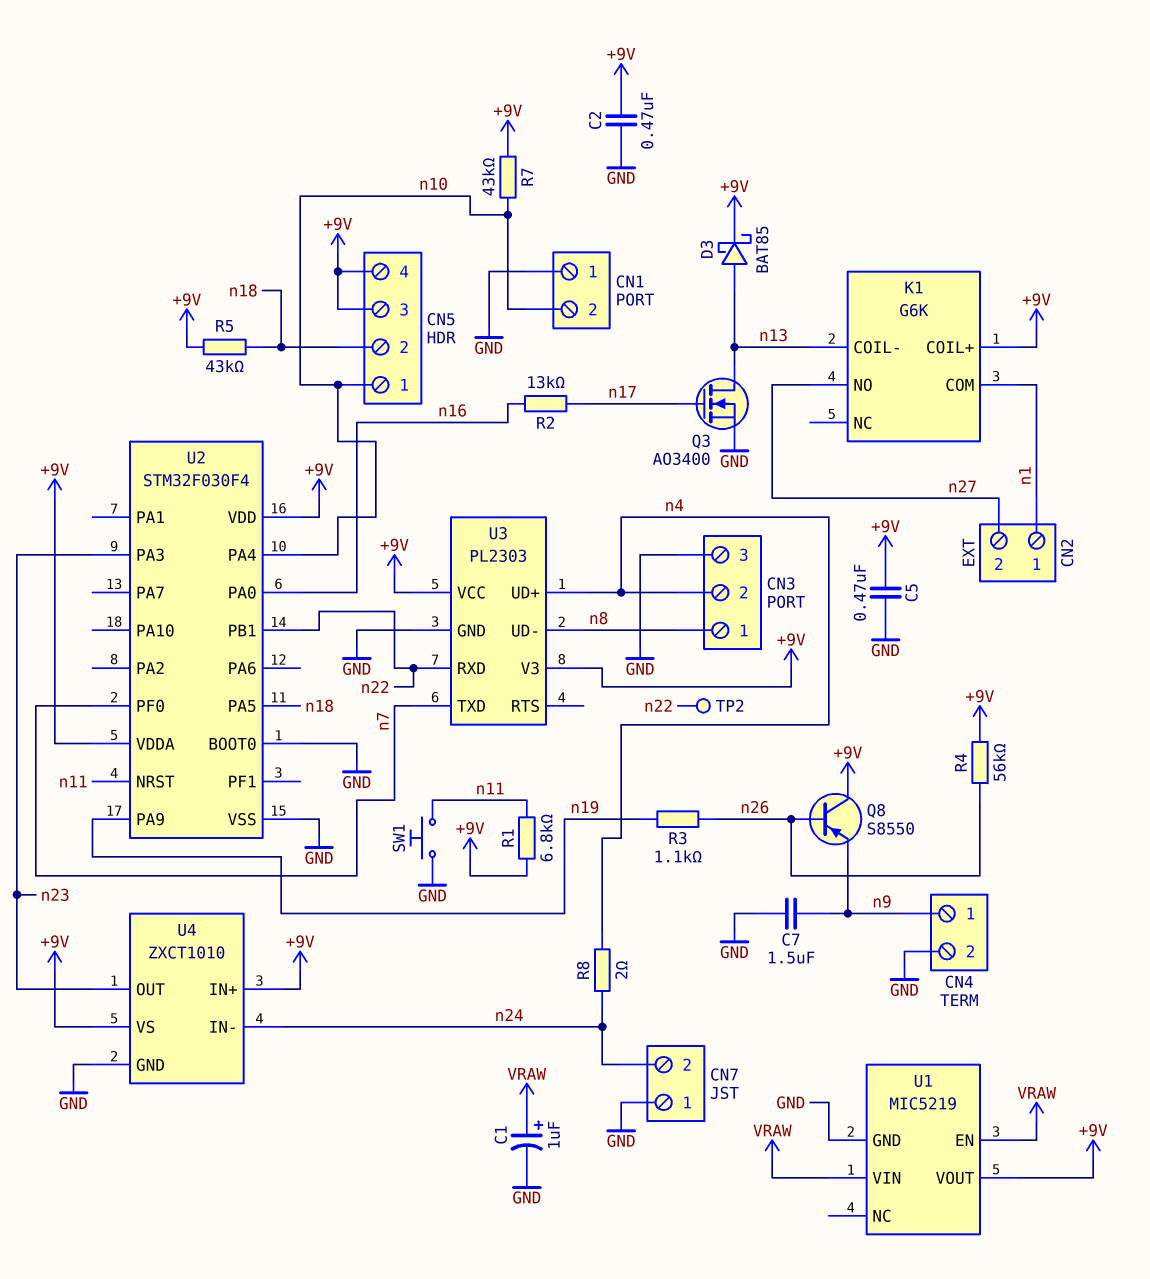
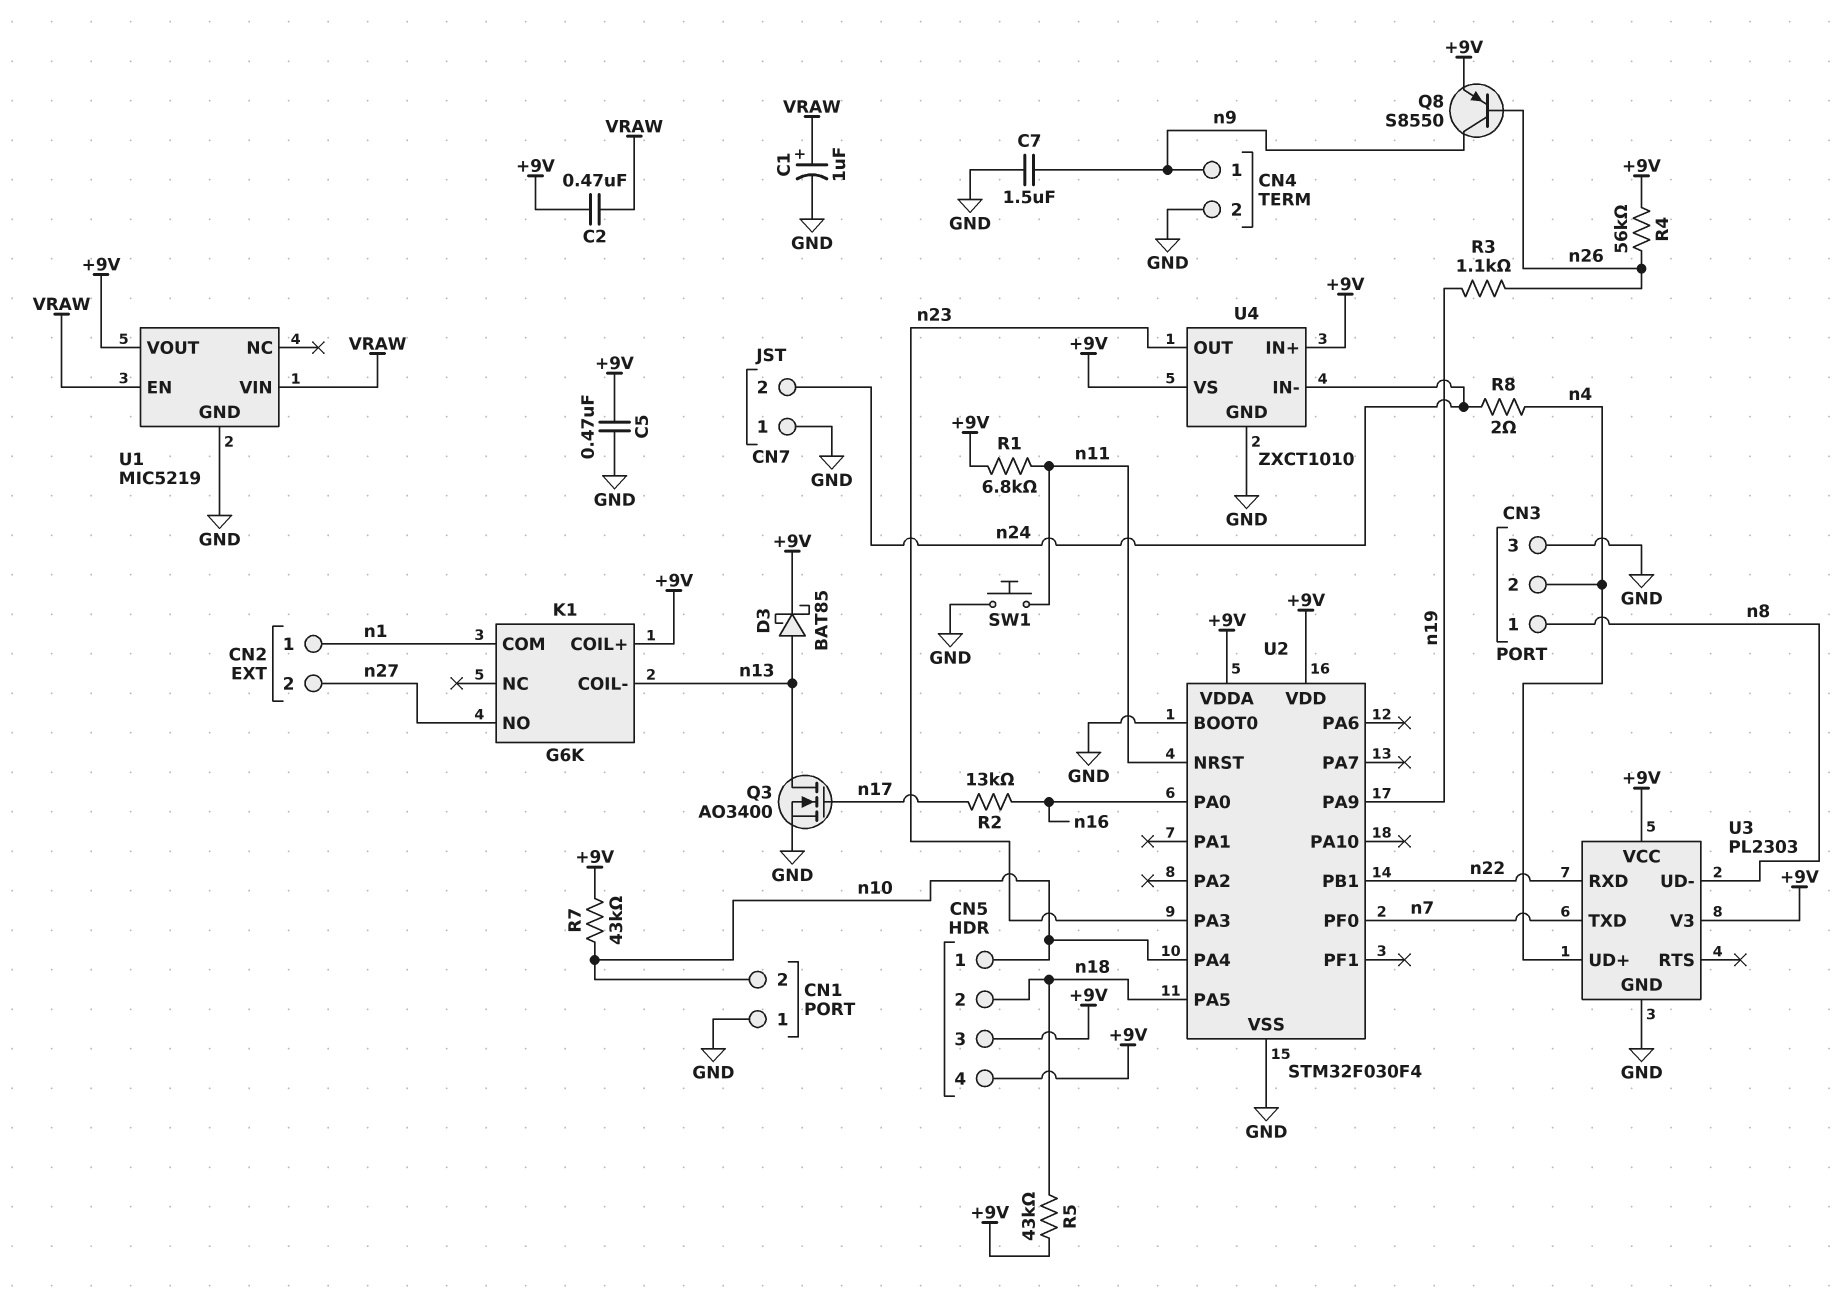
C2: 470nF (+9V, GND) -> 470nF (+9V, VRAW)
Q8: PNP S8550 (B n26, C +9V, E n9) -> PNP S8550 (B n26, C n9, E +9V)
TP2: test point (n22) -> none

